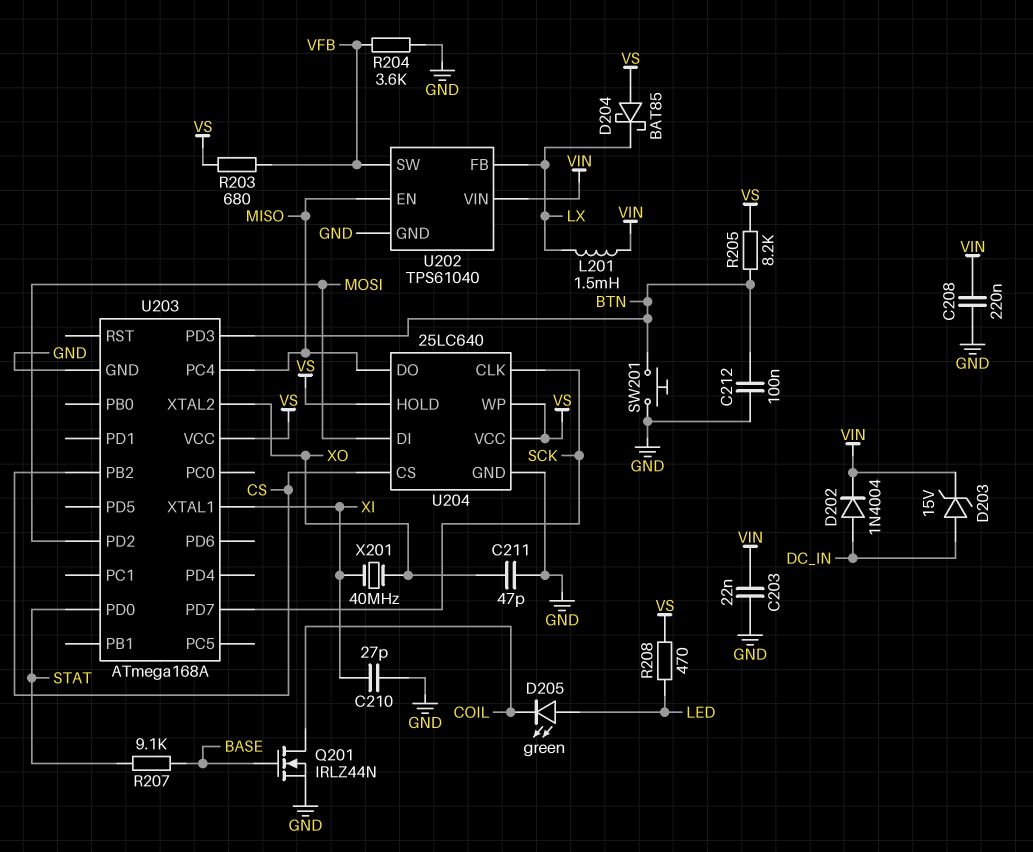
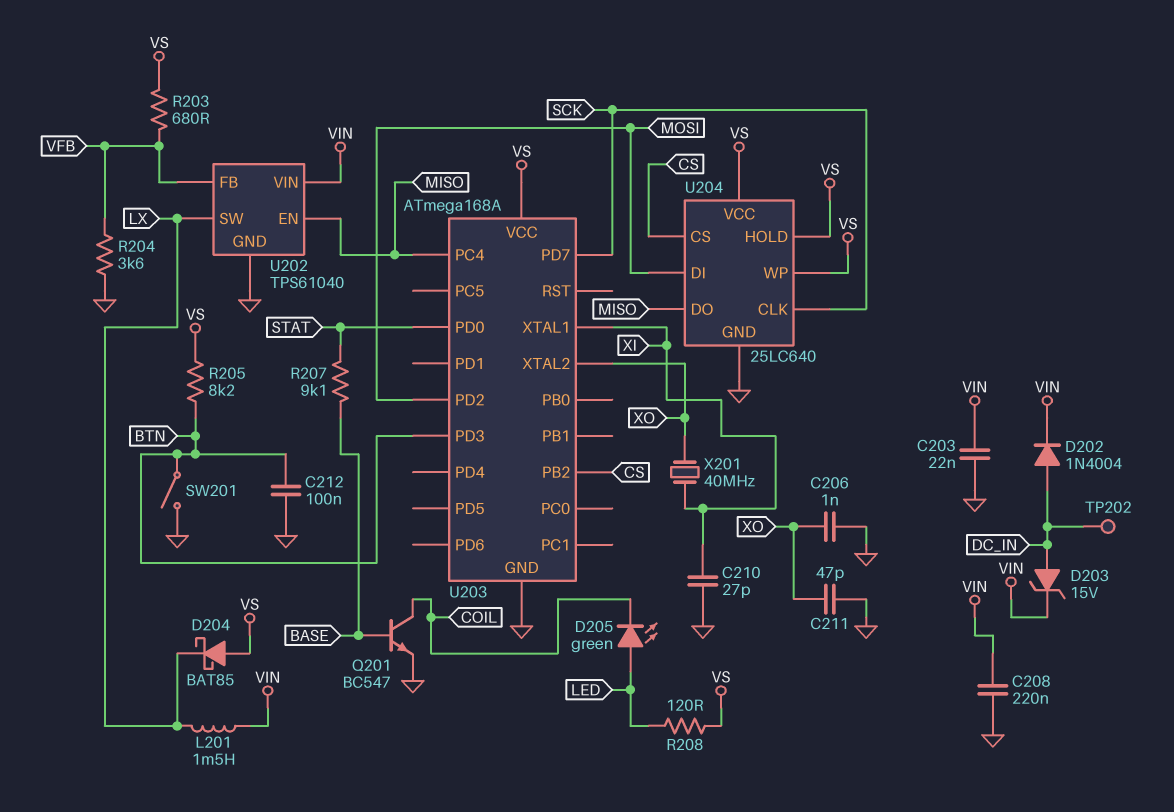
C206: none -> 1nF (GND, XO)
Q201: NMOS IRLZ44N (G BASE, D COIL, S GND) -> NPN BC547 (B BASE, C COIL, E GND)
R208: 470 (LED, VS) -> 120 (LED, VS)
SW201: button (BTN, GND) -> switch (BTN, GND)
TP202: none -> test point (DC_IN)
U202 pin FB: LX -> VFB
U202 pin SW: VFB -> LX

